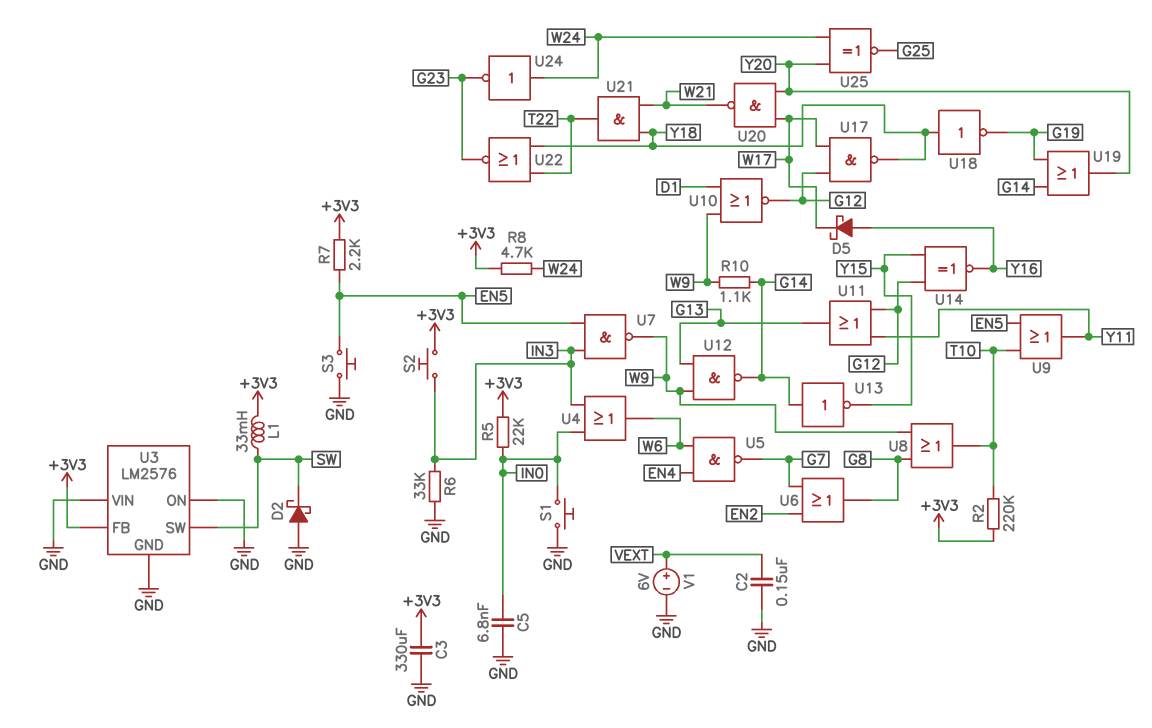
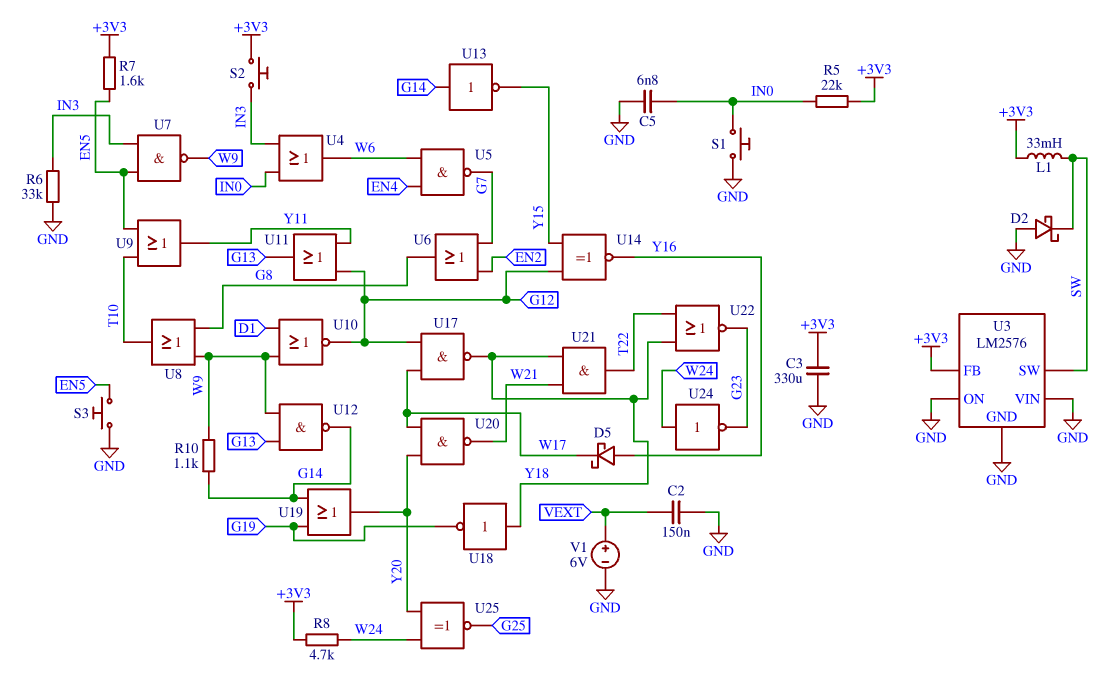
R2: 220k (+3V3, T10) -> none
R7: 2.2k (+3V3, EN5) -> 1.6k (+3V3, EN5)

